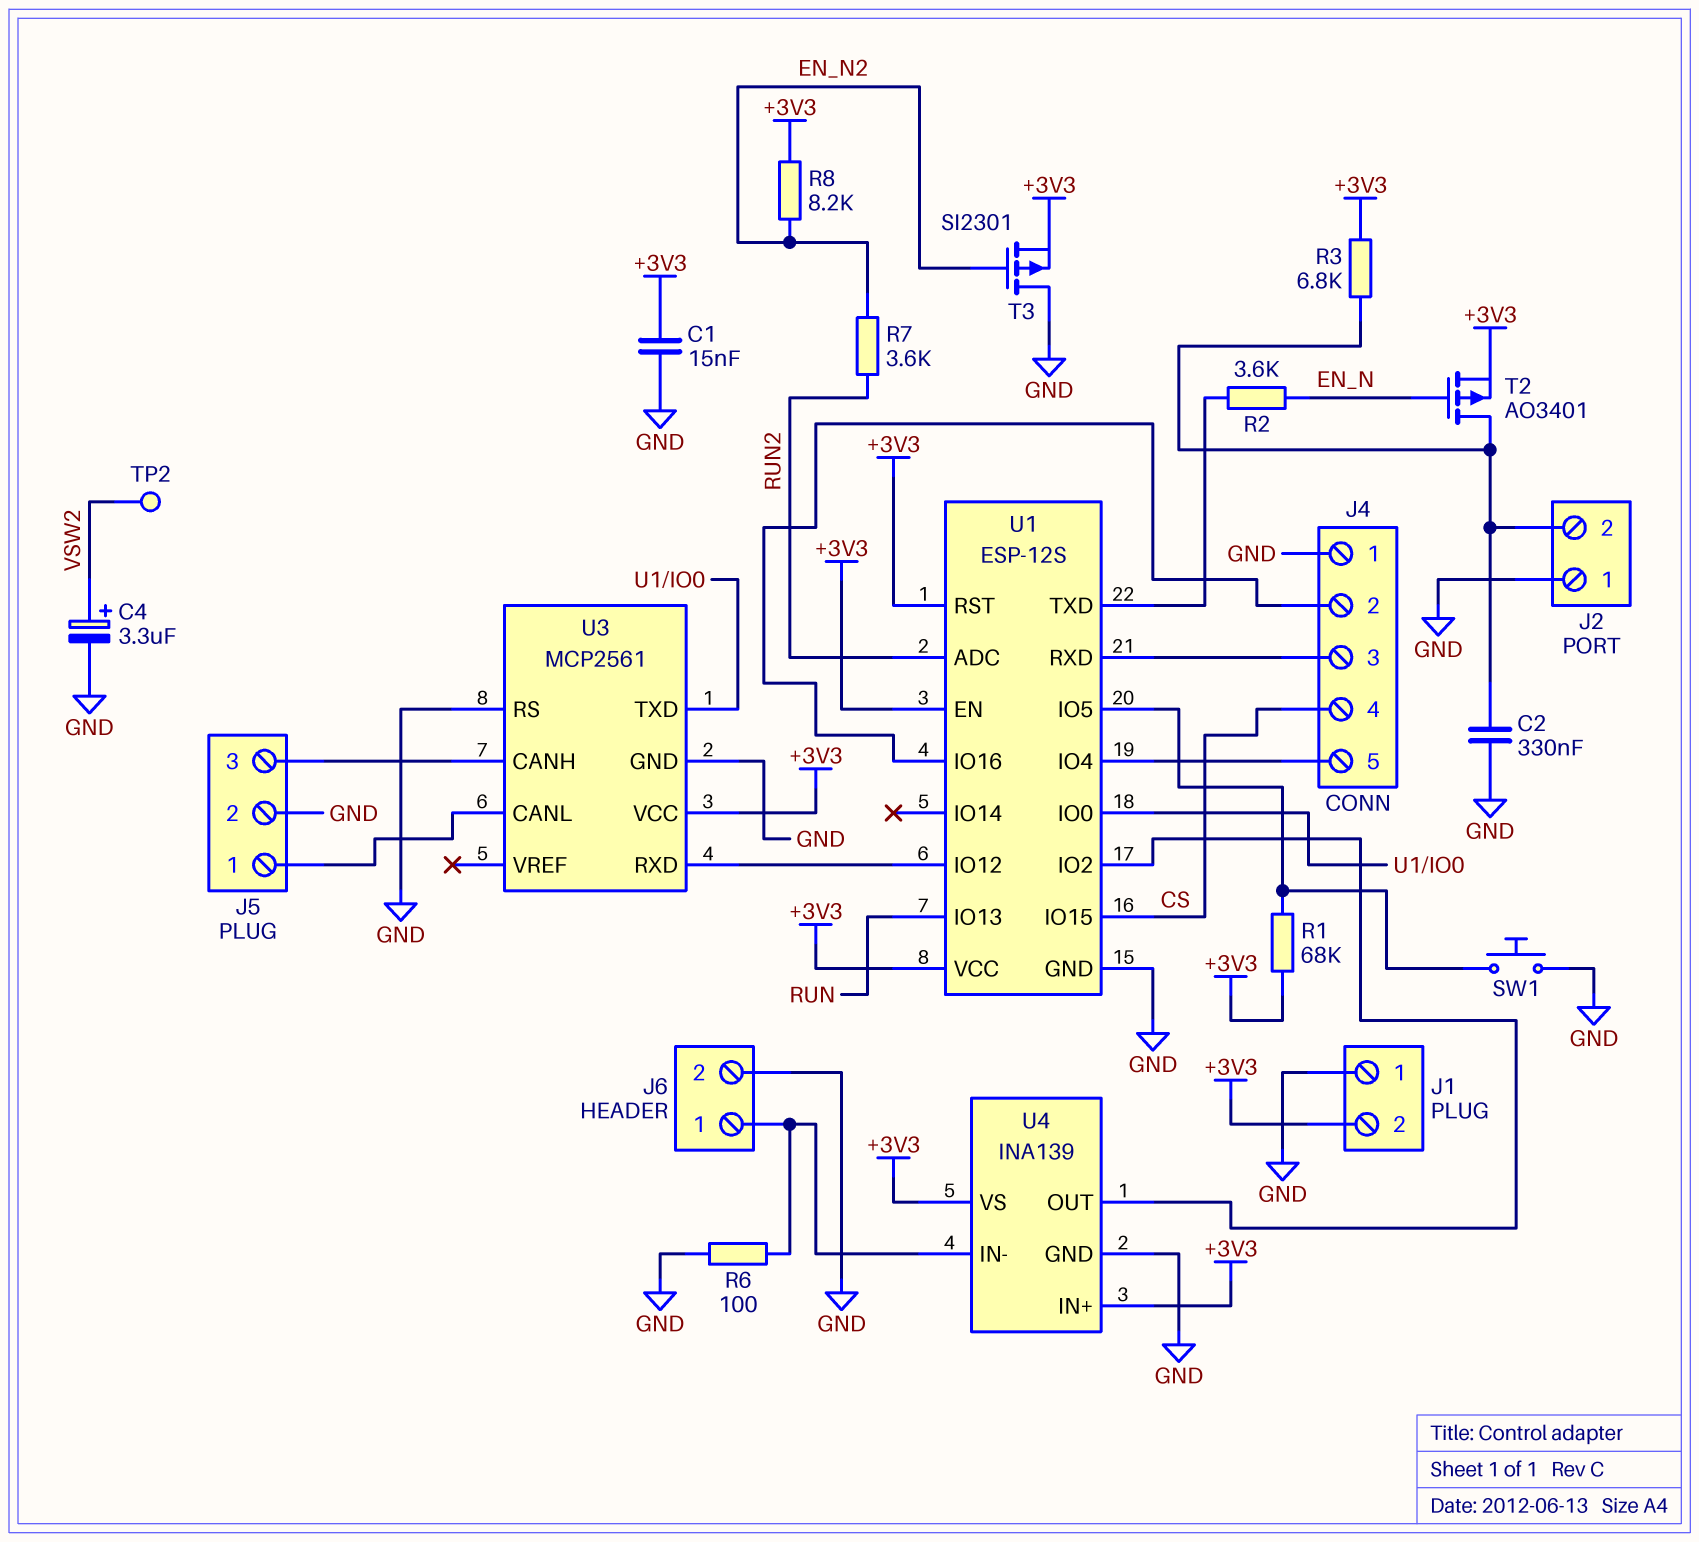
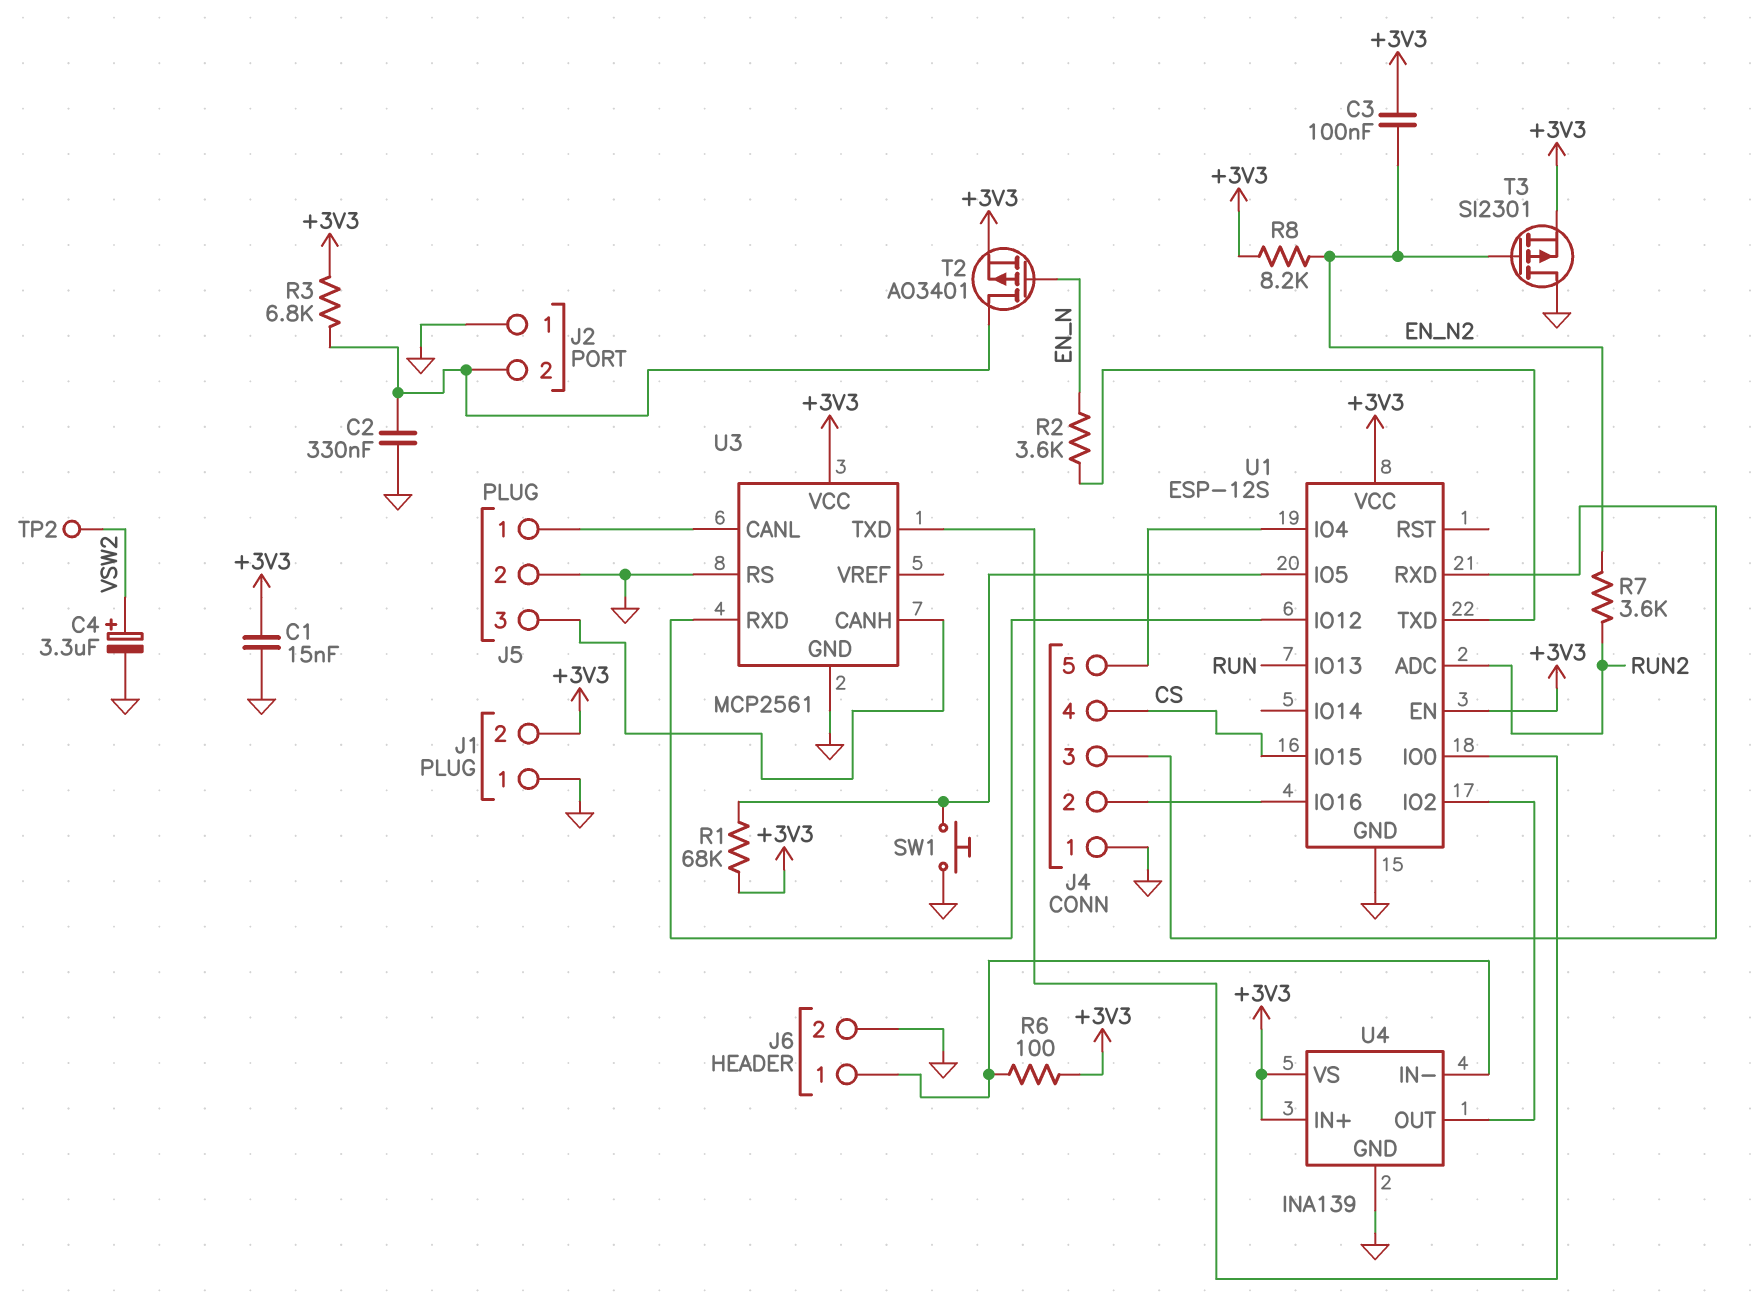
C3: none -> 100nF (+3V3, EN_N2)
R6: 100 (GND, J6/1) -> 100 (+3V3, J6/1)
U1 pin RST: +3V3 -> none

